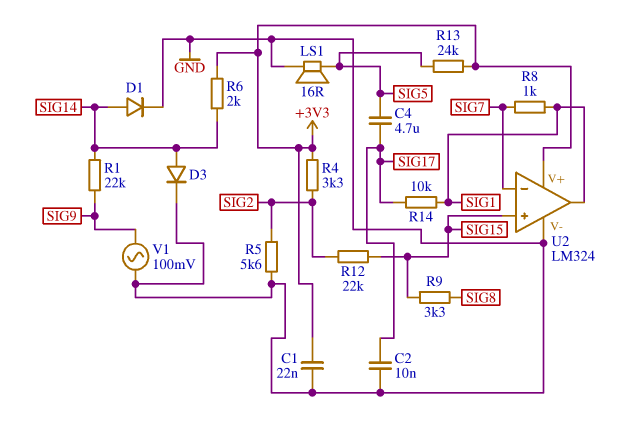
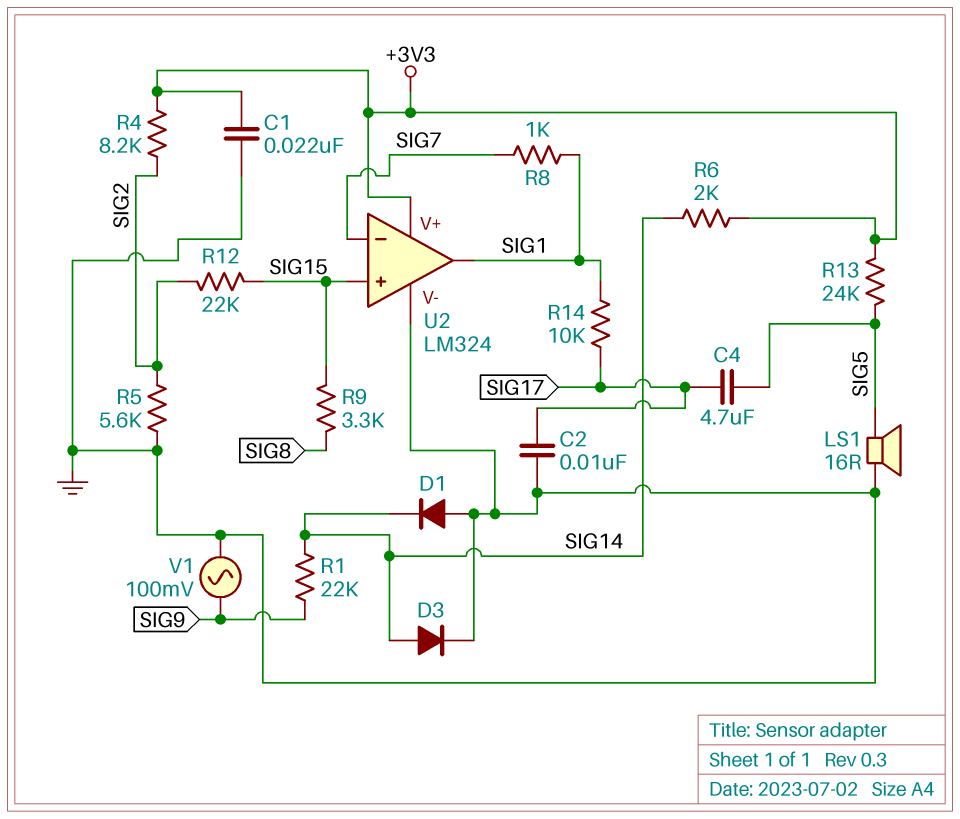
D1: diode (A SIG14, K GND) -> diode (A GND, K SIG14)
R4: 3.3k (+3V3, SIG2) -> 8.2k (+3V3, SIG2)

